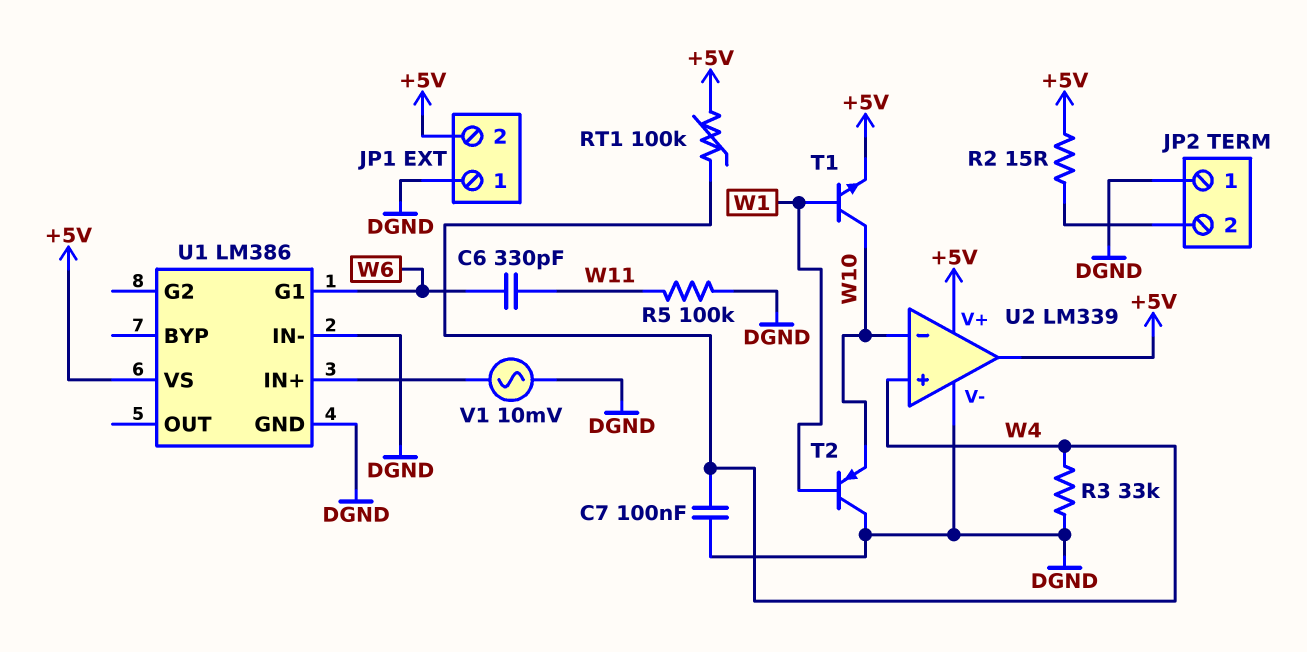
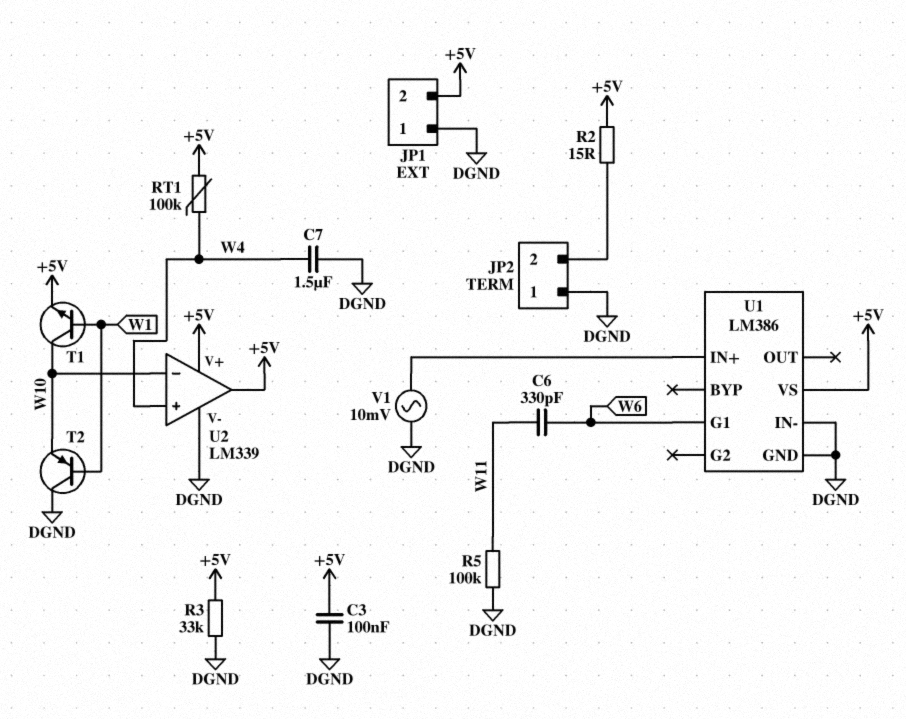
C3: none -> 100nF (+5V, DGND)
C7: 100nF (DGND, W4) -> 1.5uF (DGND, W4)
R3: 33k (DGND, W4) -> 33k (+5V, DGND)

